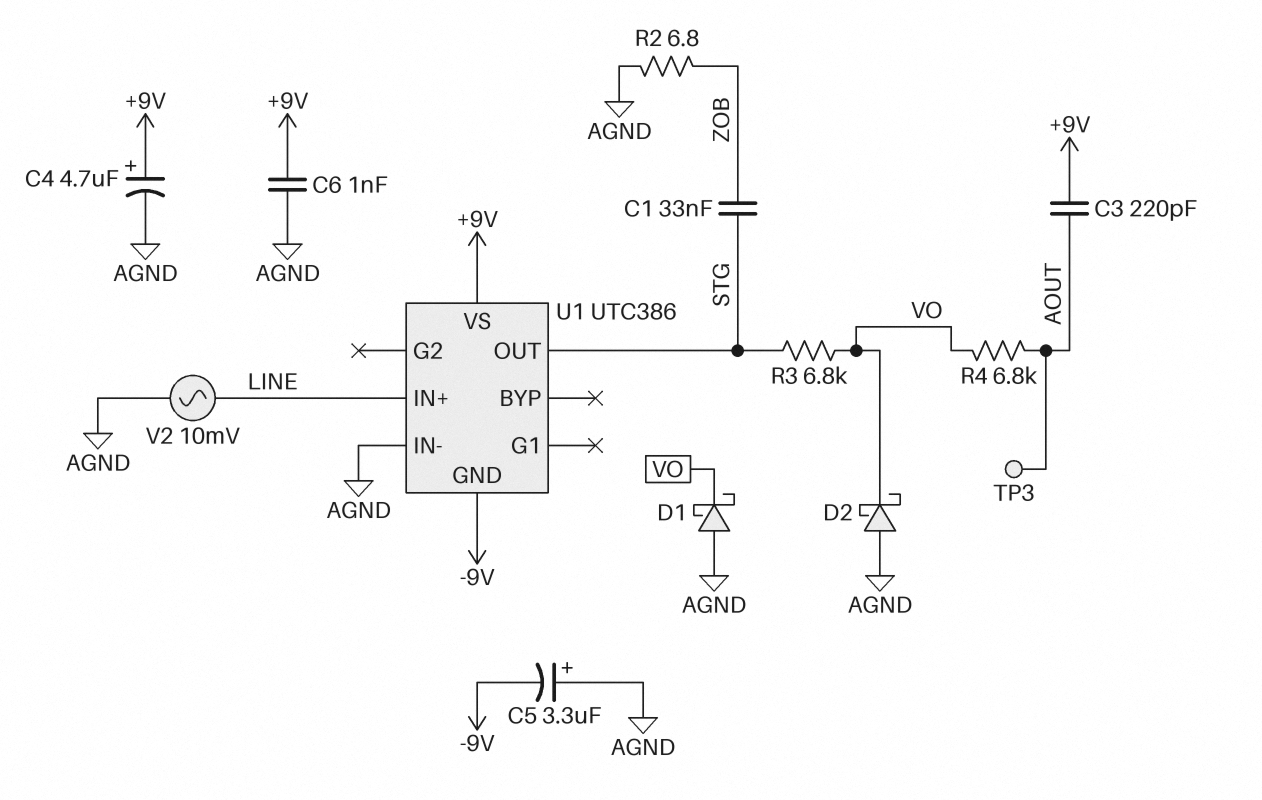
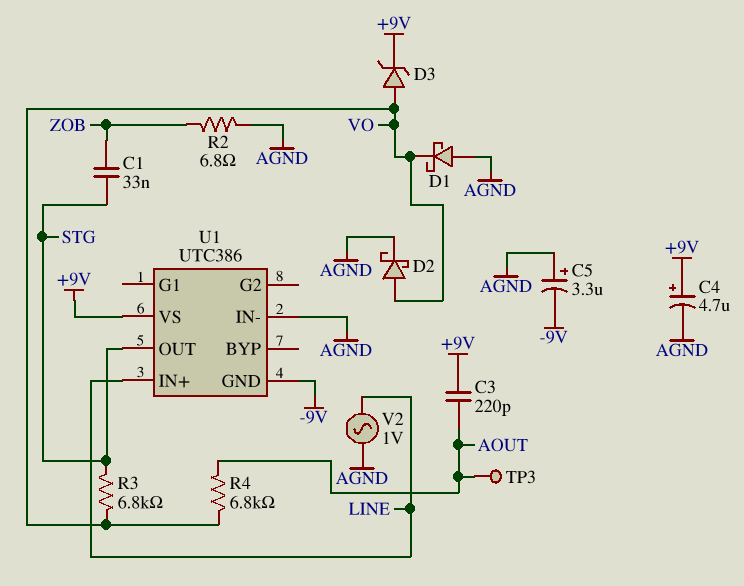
C6: 1nF (+9V, AGND) -> none
D2: schottky (A AGND, K VO) -> schottky (A VO, K AGND)
D3: none -> zener (A VO, K +9V)
V2: AC 10mV (AGND, LINE) -> AC 1V (AGND, LINE)

